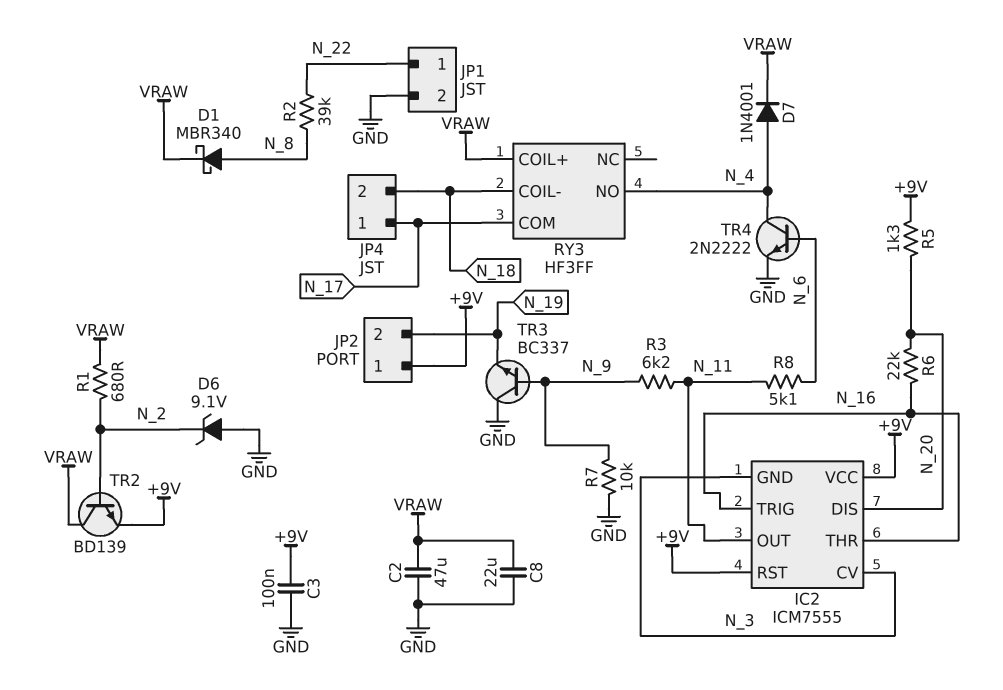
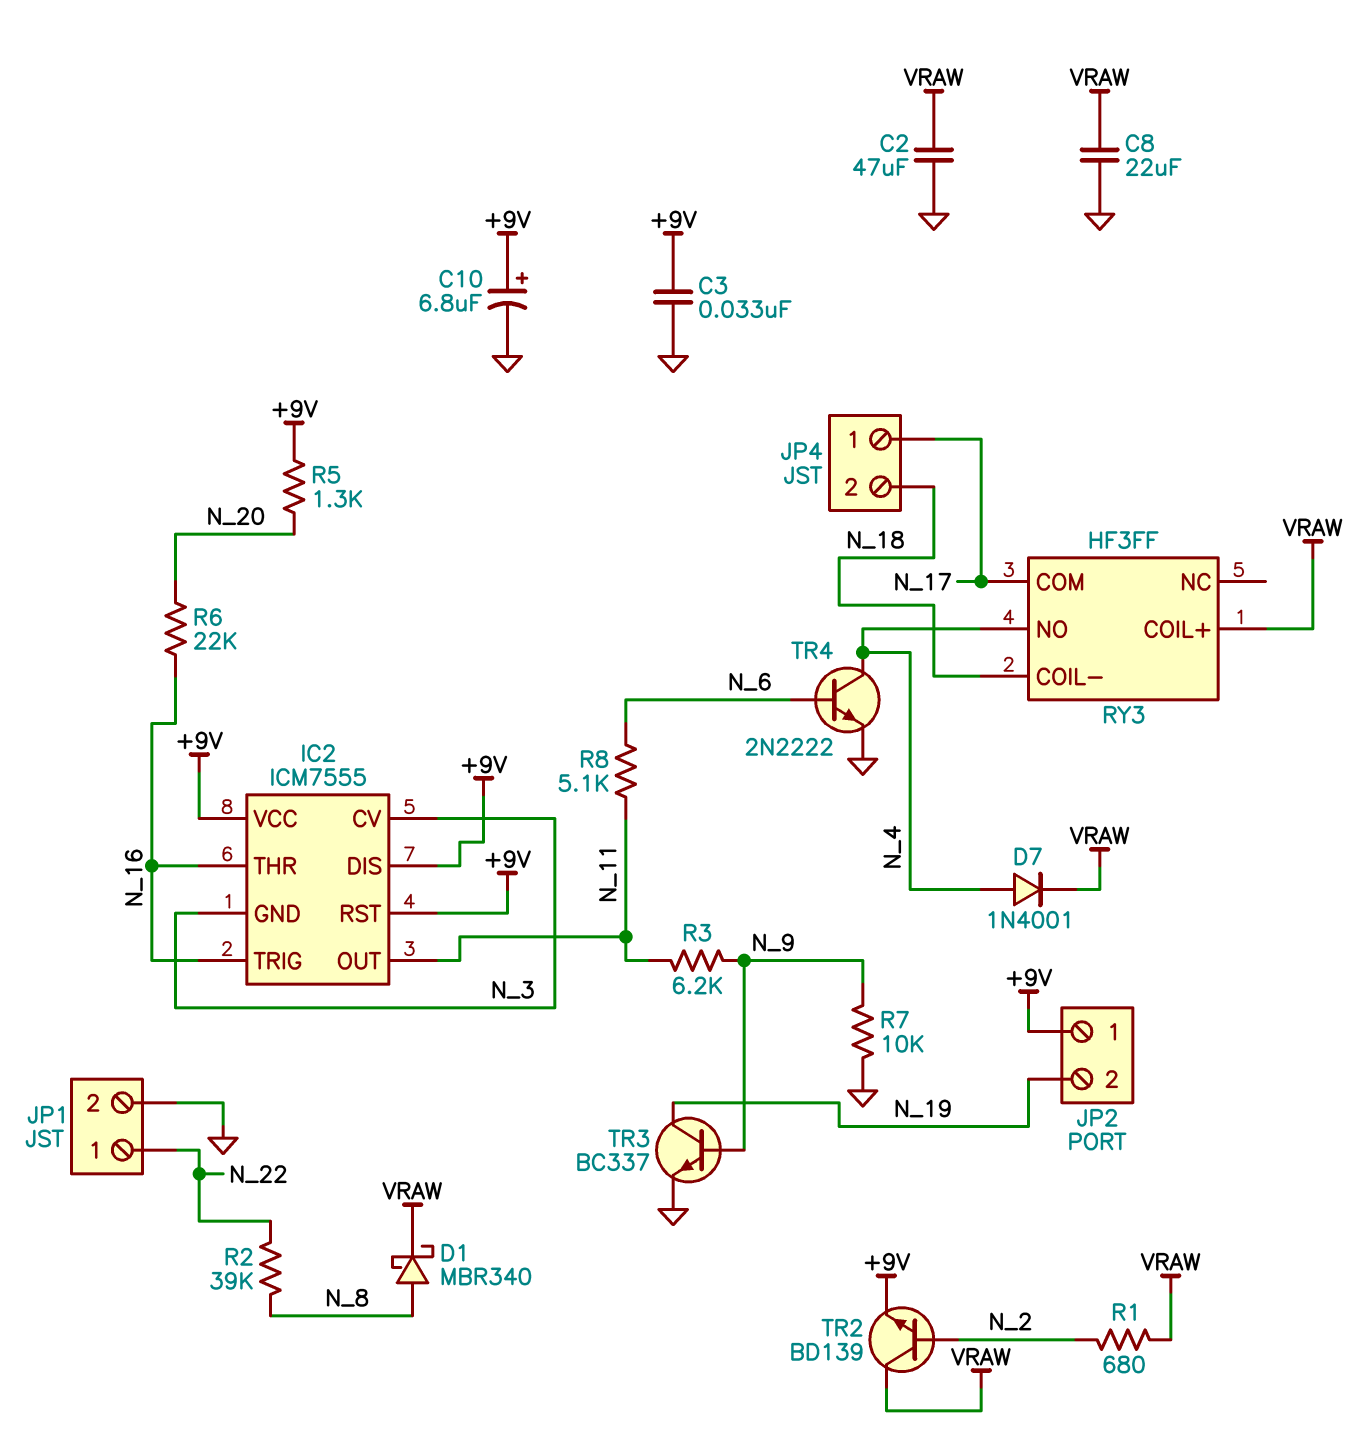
C3: 100nF (+9V, GND) -> 33nF (+9V, GND)
C10: none -> 6.8uF (plus +9V, minus GND)
D6: zener 9.1V (A GND, K N_2) -> none
IC2 pin DIS: N_20 -> +9V
TR3: NPN BC337 (B N_9, C GND, E N_19) -> NPN BC337 (B N_9, C N_19, E GND)

